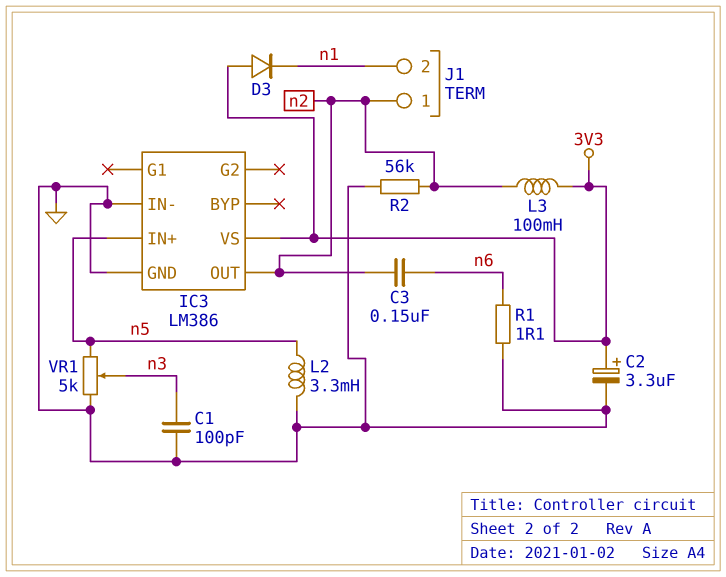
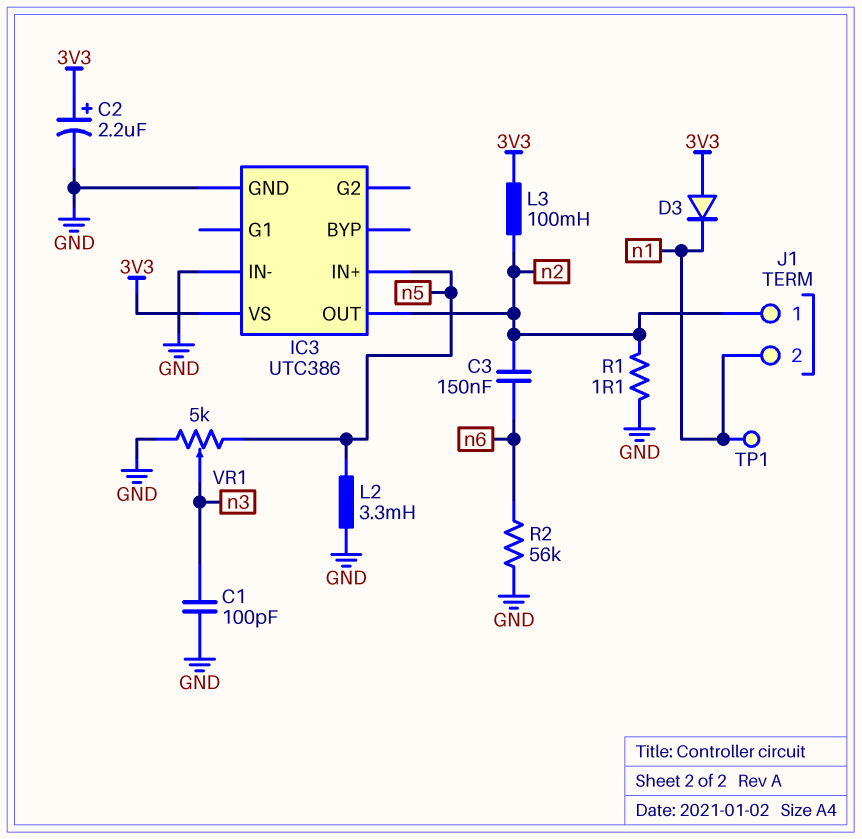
C2: 3.3uF (plus 3V3, minus GND) -> 2.2uF (plus 3V3, minus GND)
IC3: LM386 -> UTC386
R1: 1.1 (GND, n6) -> 1.1 (GND, n2)
R2: 56k (GND, n2) -> 56k (GND, n6)
TP1: none -> test point (n1)

